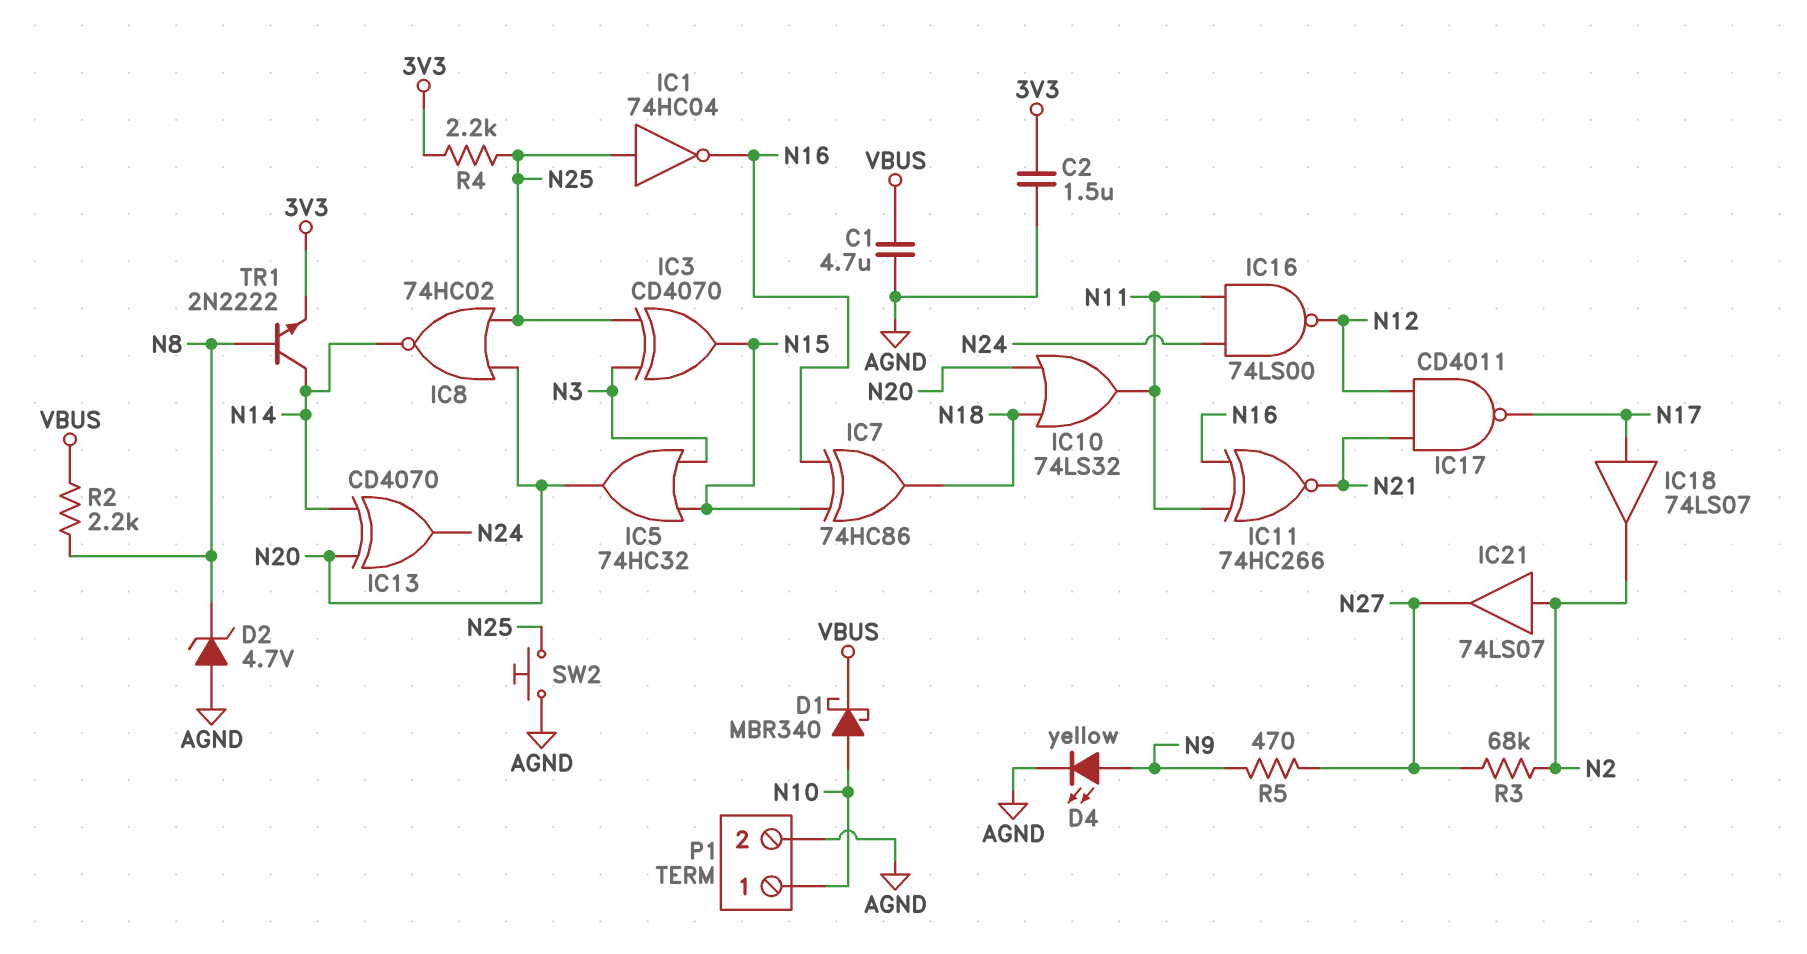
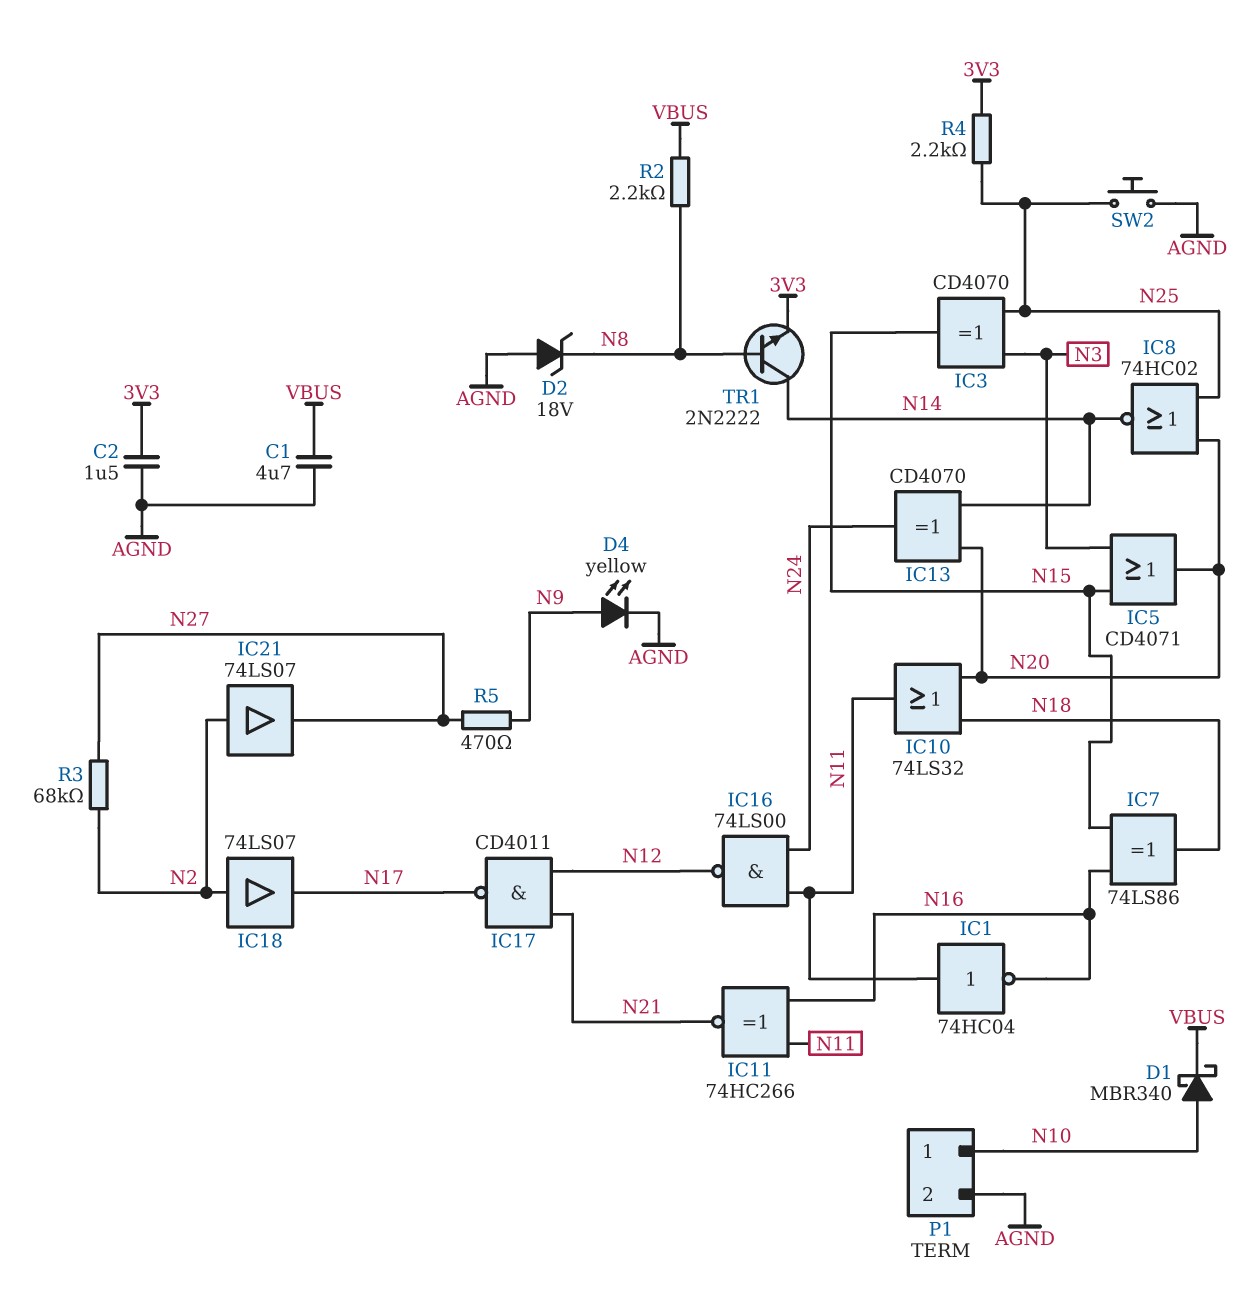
D2: zener 4.7V (A AGND, K N8) -> zener 18V (A AGND, K N8)
IC1: NOT 74HC04 (in N25, out N16) -> NOT 74HC04 (in N11, out N16)
IC5: OR 74HC32 (in N3, in N15, out N20) -> OR CD4071 (in N3, in N15, out N20)
IC7: XOR 74HC86 (in N15, in N16, out N18) -> XOR 74LS86 (in N15, in N16, out N18)
IC18: buffer 74LS07 (in N17, out N2) -> buffer 74LS07 (in N2, out N17)

